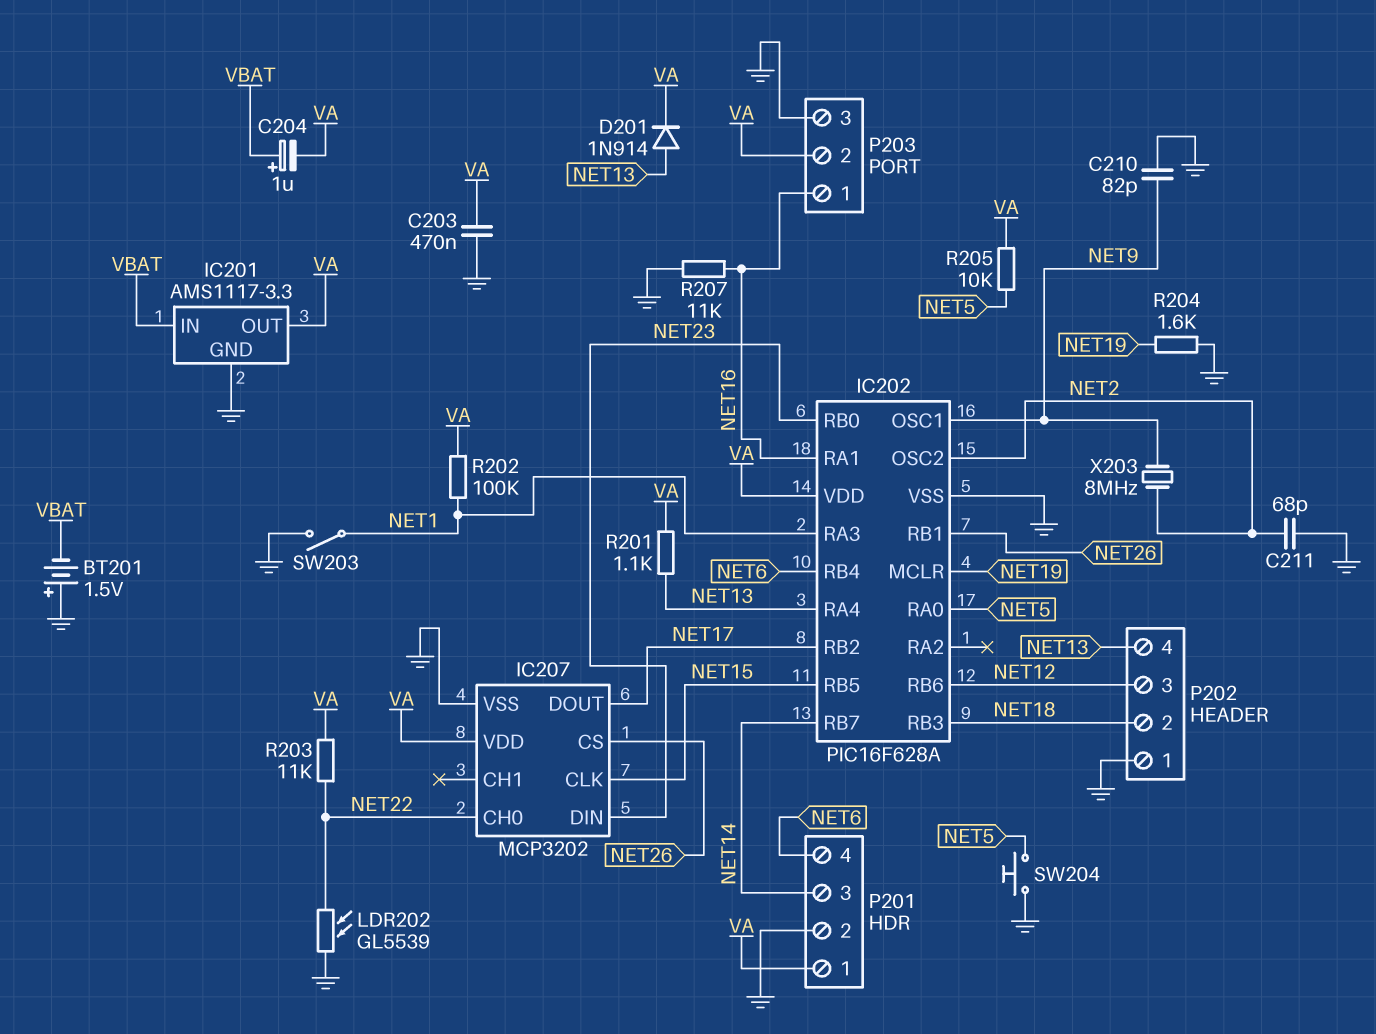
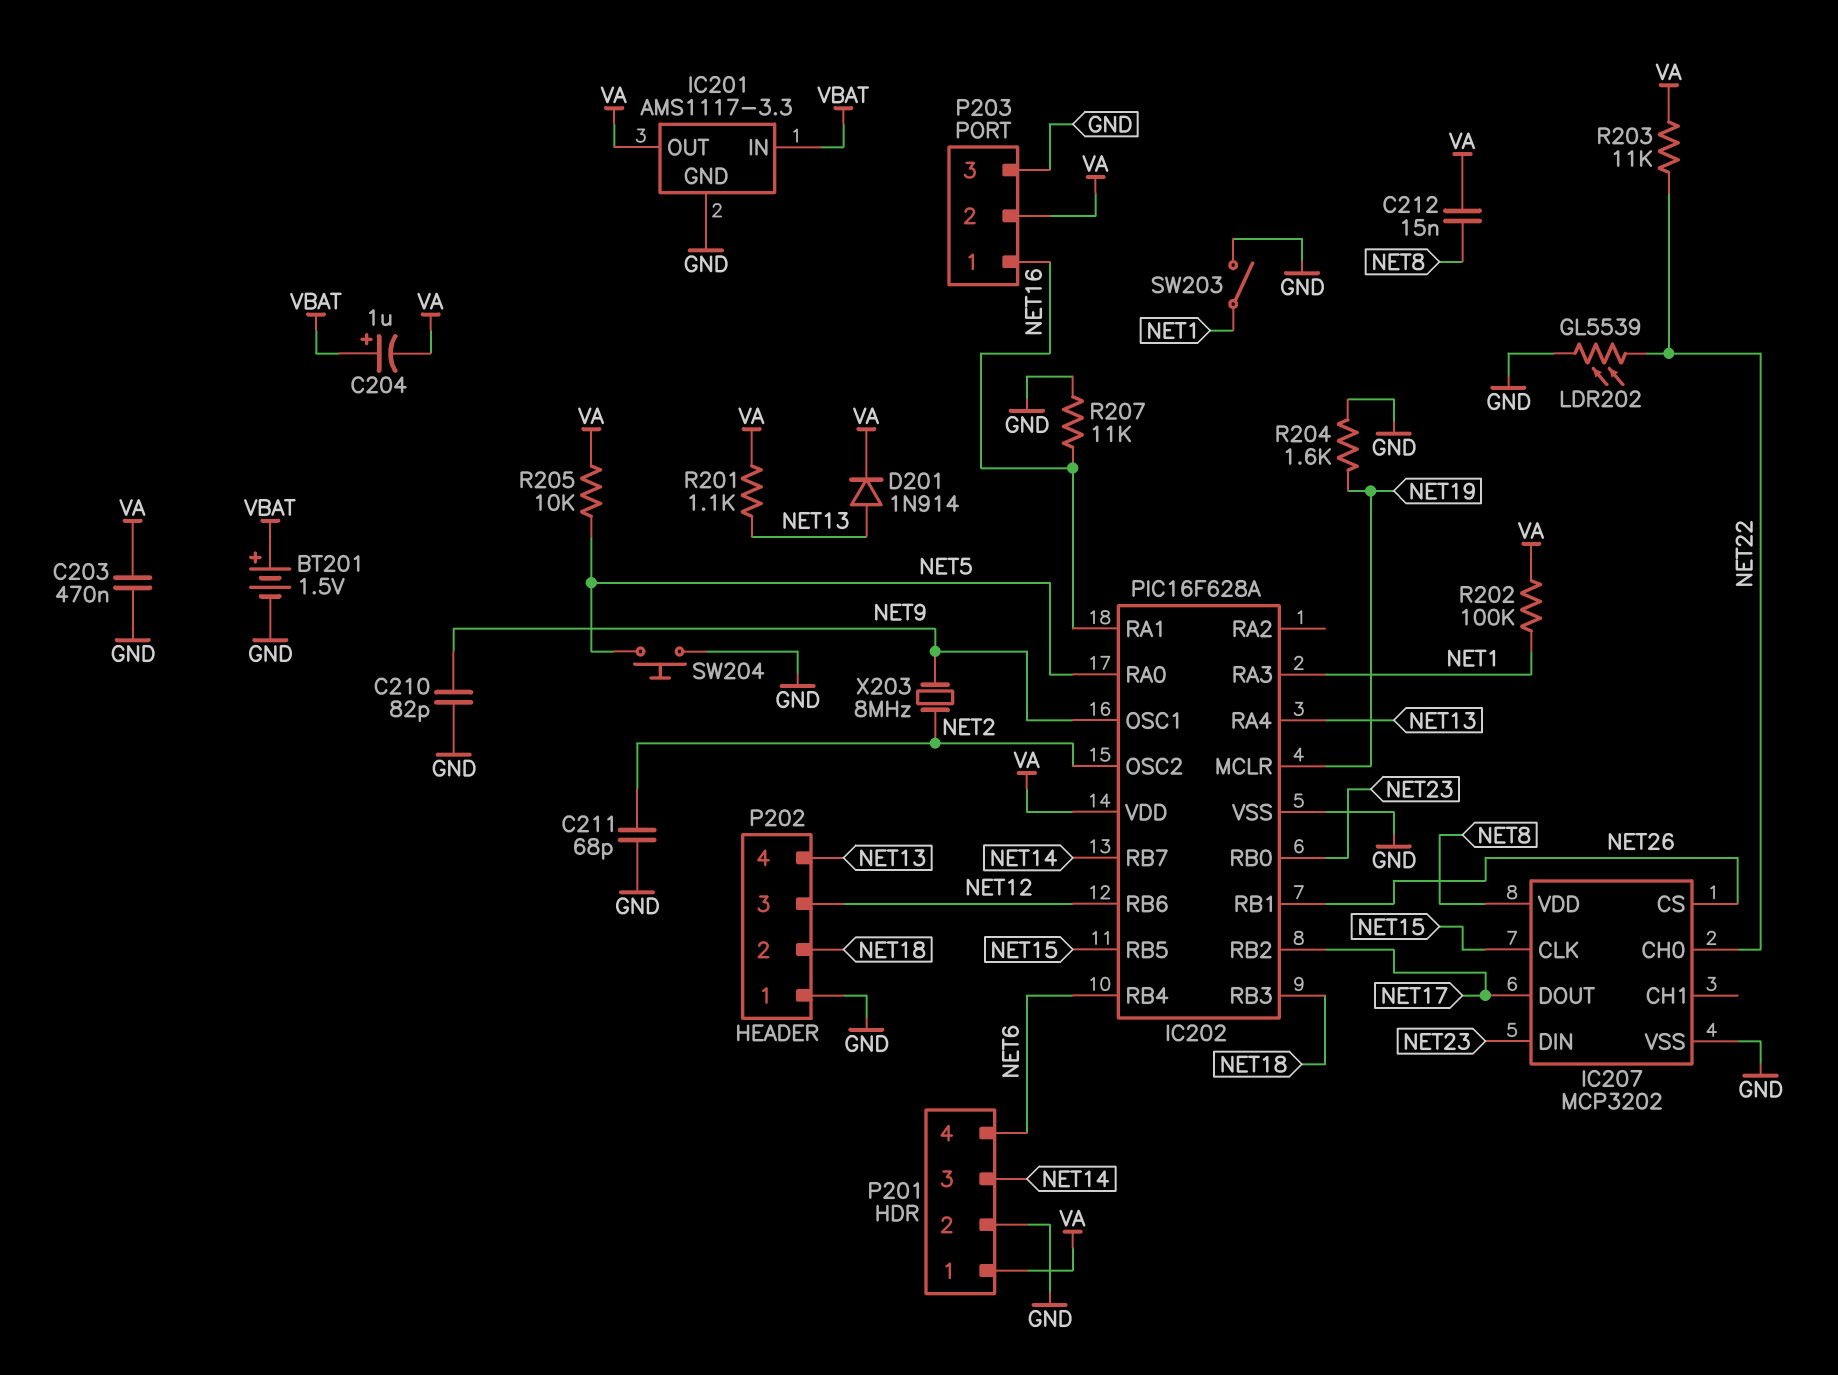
BT201: 1.5V (plus GND, minus VBAT) -> 1.5V (plus VBAT, minus GND)
C212: none -> 15nF (NET8, VA)
IC207 pin VDD: VA -> NET8

